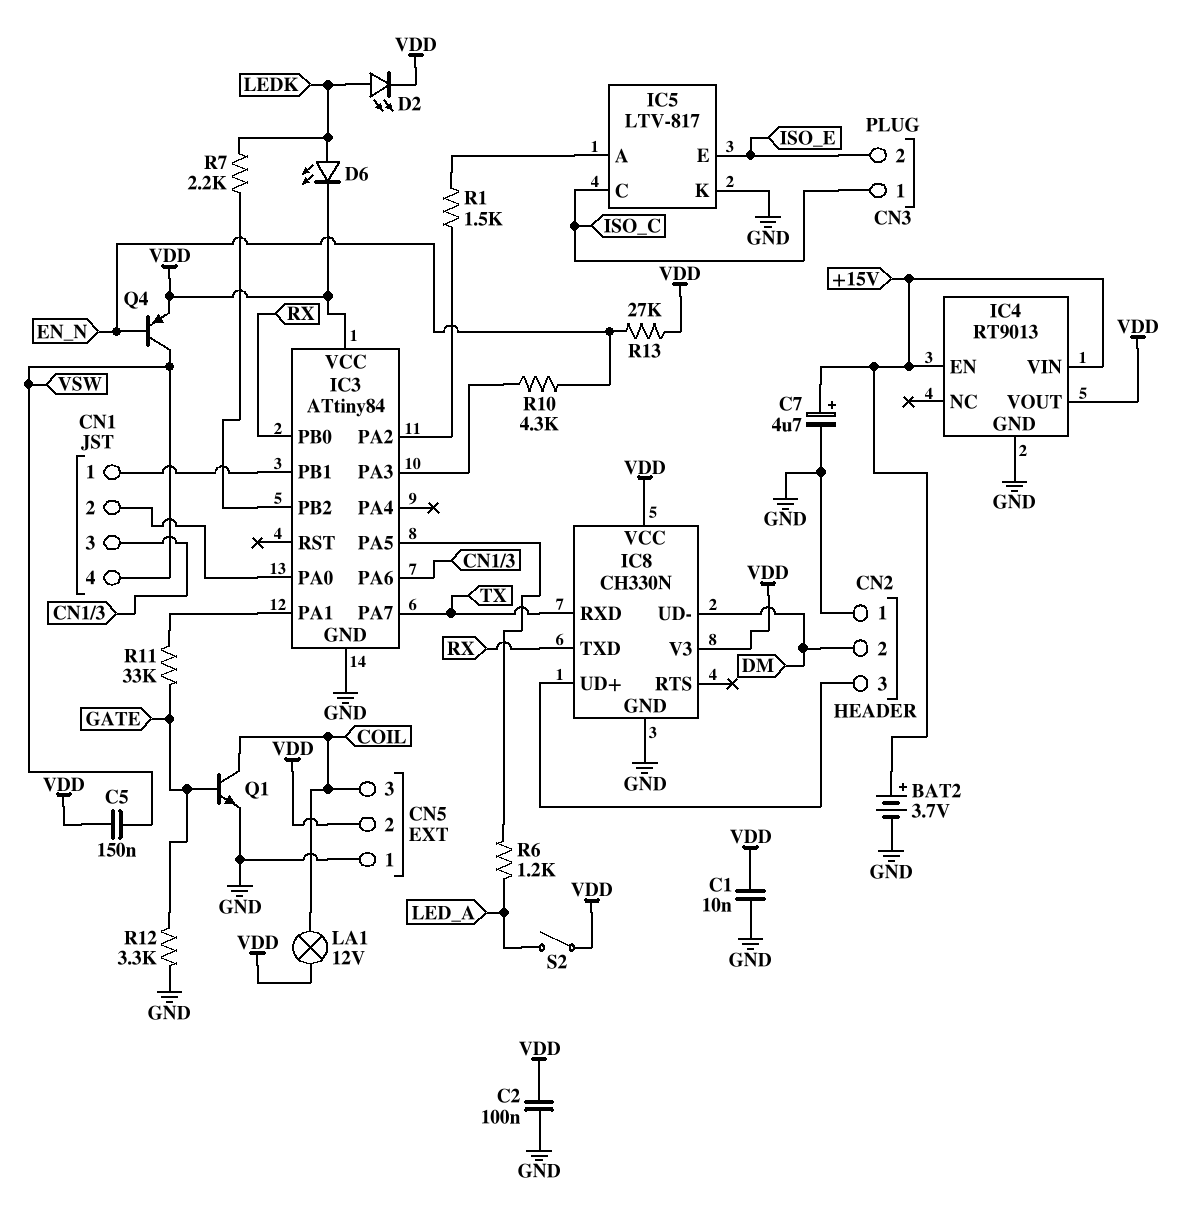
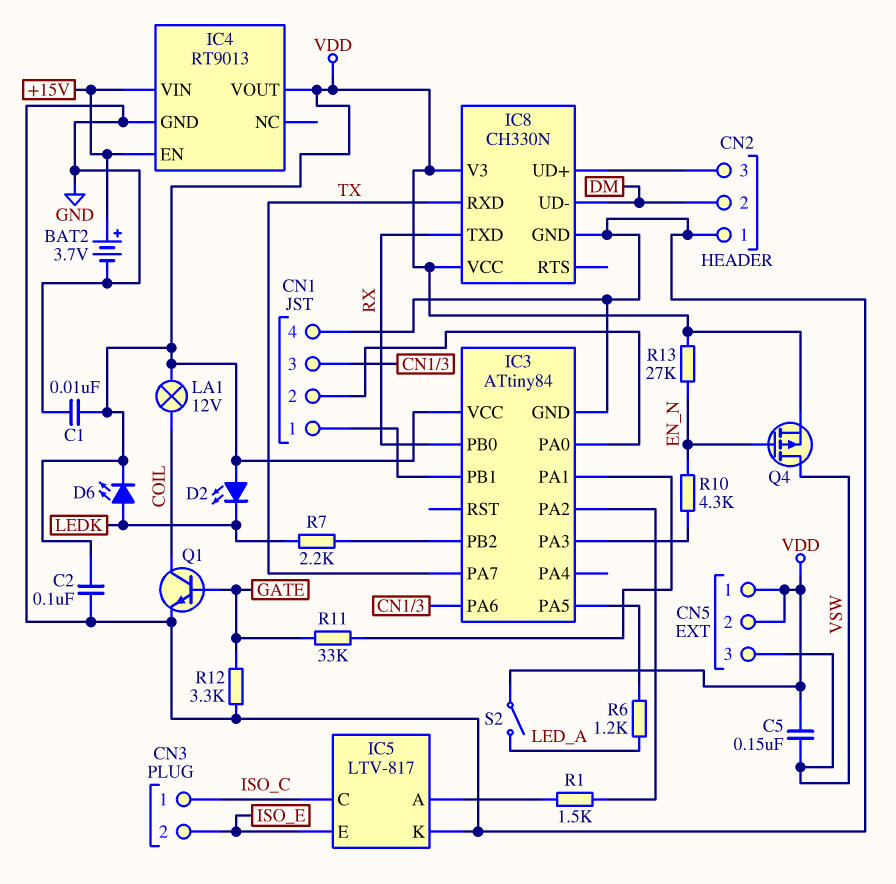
C7: 4.7uF (plus +15V, minus GND) -> none
CN1 pin 4: VSW -> GND
CN5 pin 1: GND -> VDD
CN5 pin 3: COIL -> VSW
D2: LED (A LEDK, K VDD) -> LED (A VDD, K LEDK)
Q4: PNP (B EN_N, C VSW, E VDD) -> PMOS (G EN_N, D VSW, S VDD)

